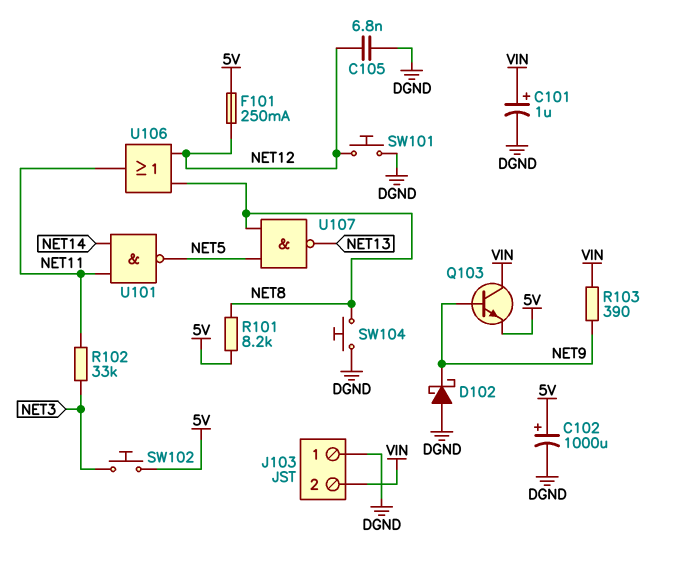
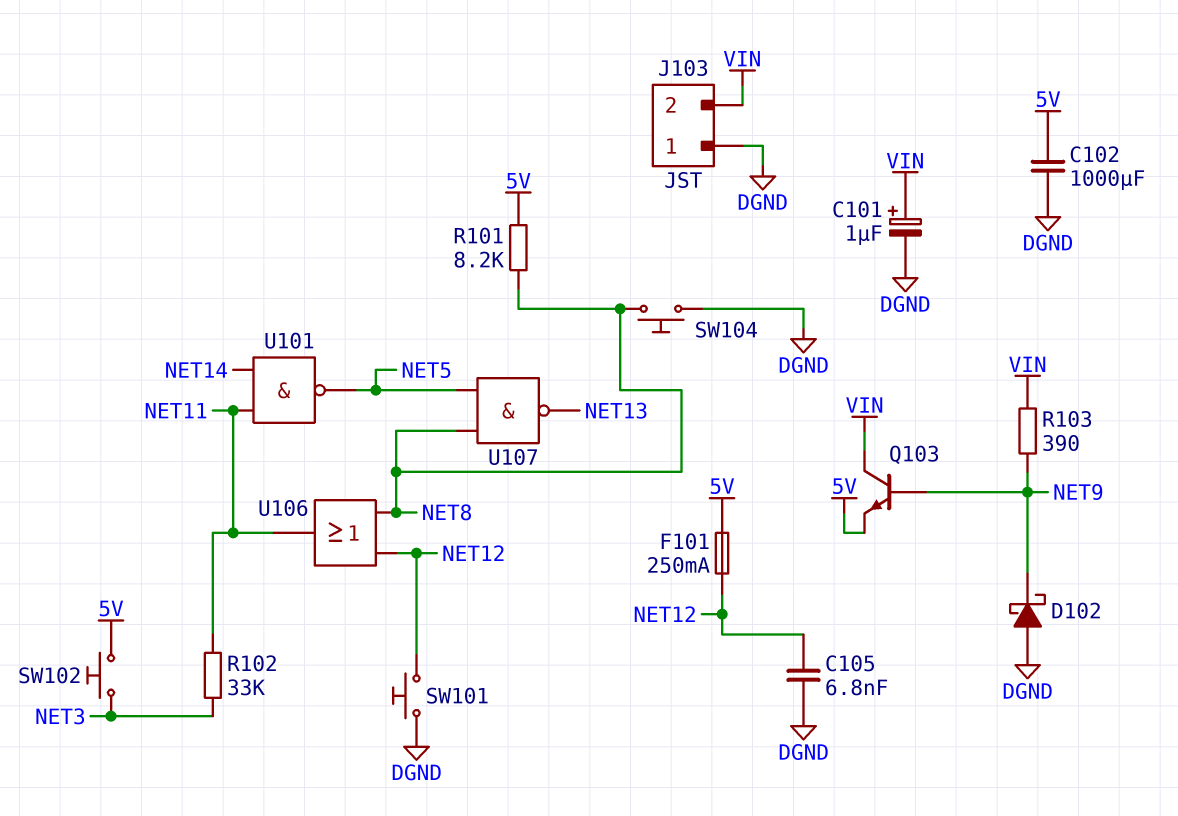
C102: 1000uF (plus 5V, minus DGND) -> 1000uF (5V, DGND)

